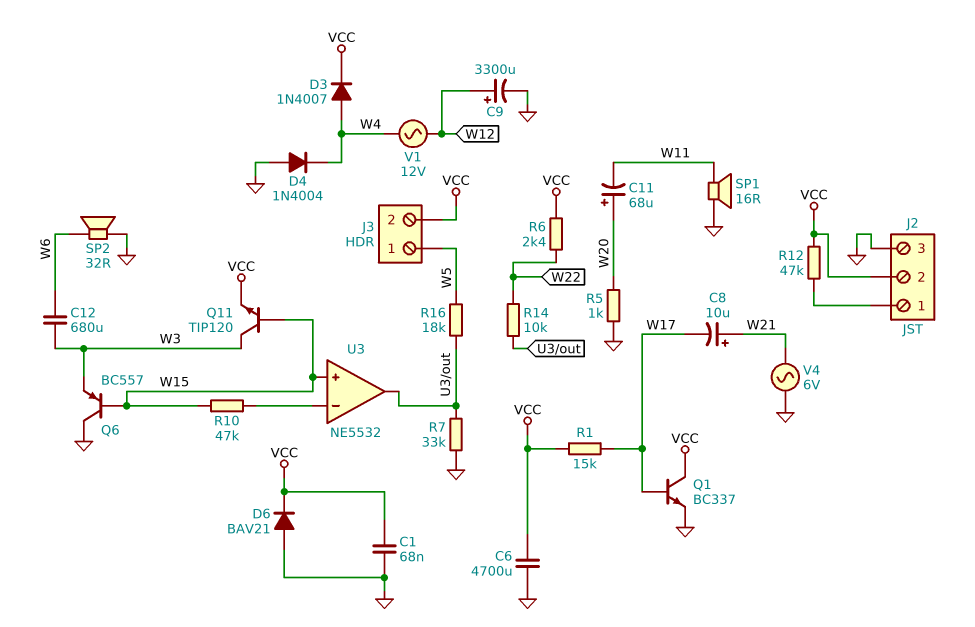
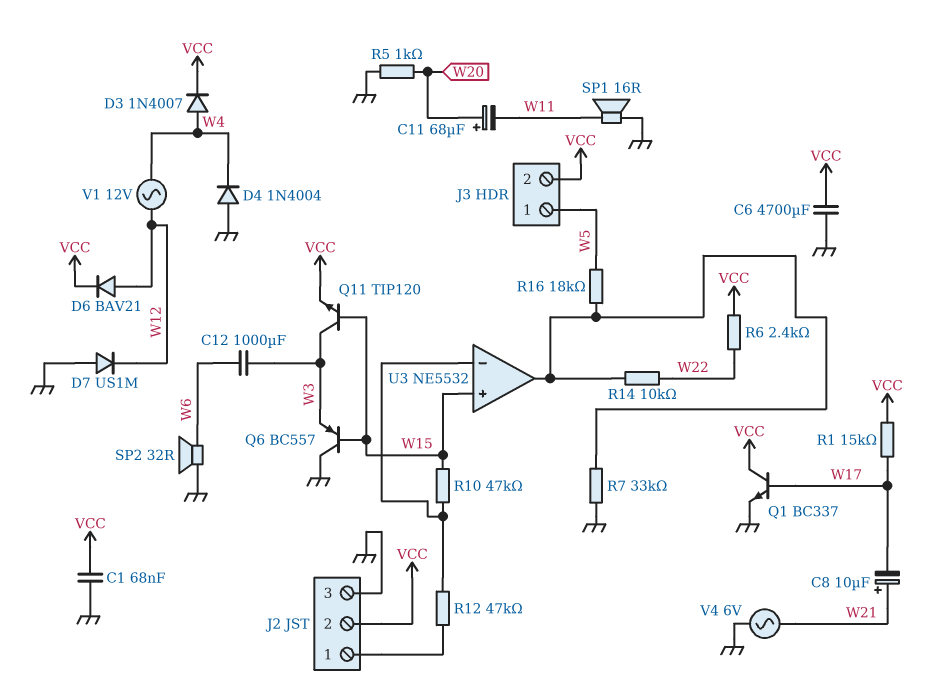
C9: 3300uF (plus W12, minus GND) -> none
C12: 680uF (W3, W6) -> 1000uF (W3, W6)
D6: diode BAV21 (A GND, K VCC) -> diode BAV21 (A W12, K VCC)
D7: none -> diode US1M (A GND, K W12)
R12: 47k (J2/1, VCC) -> 47k (J2/1, U3/in-)

